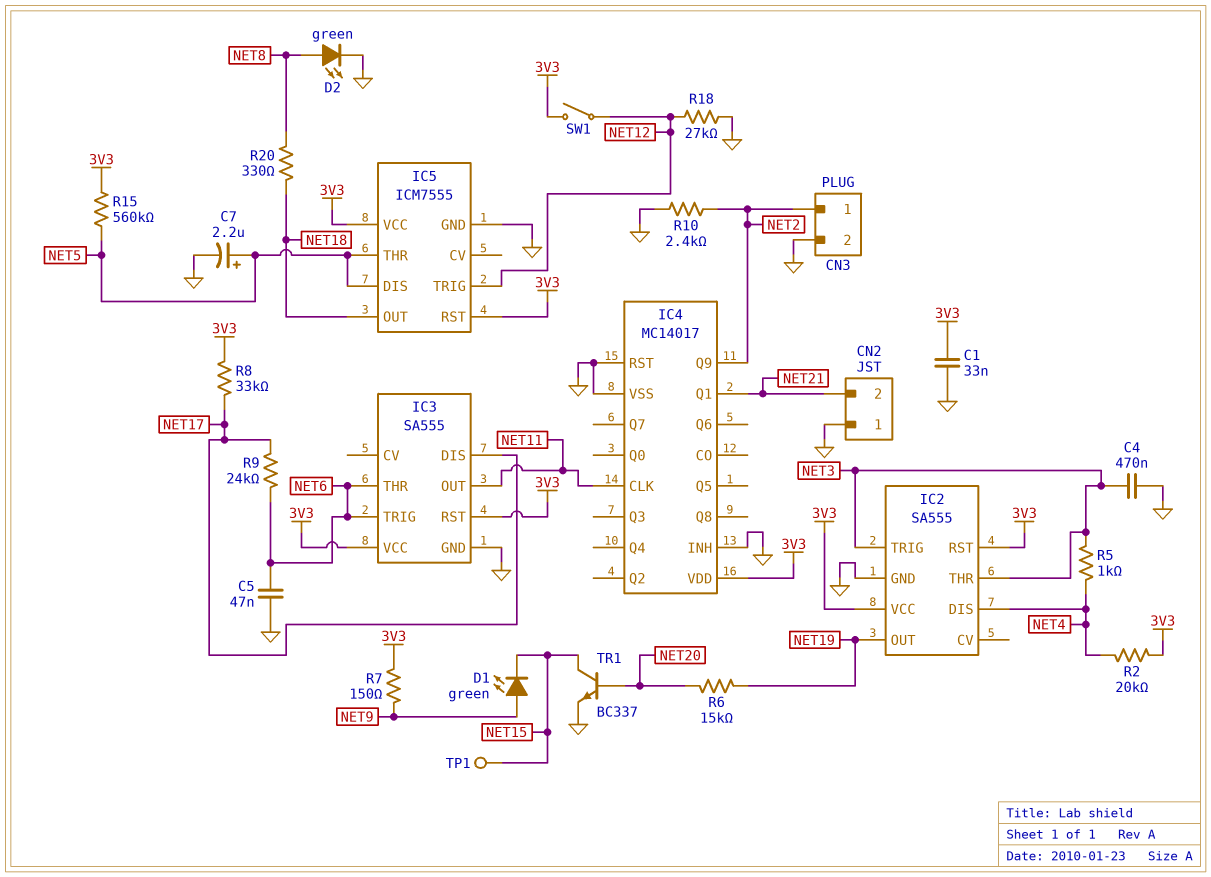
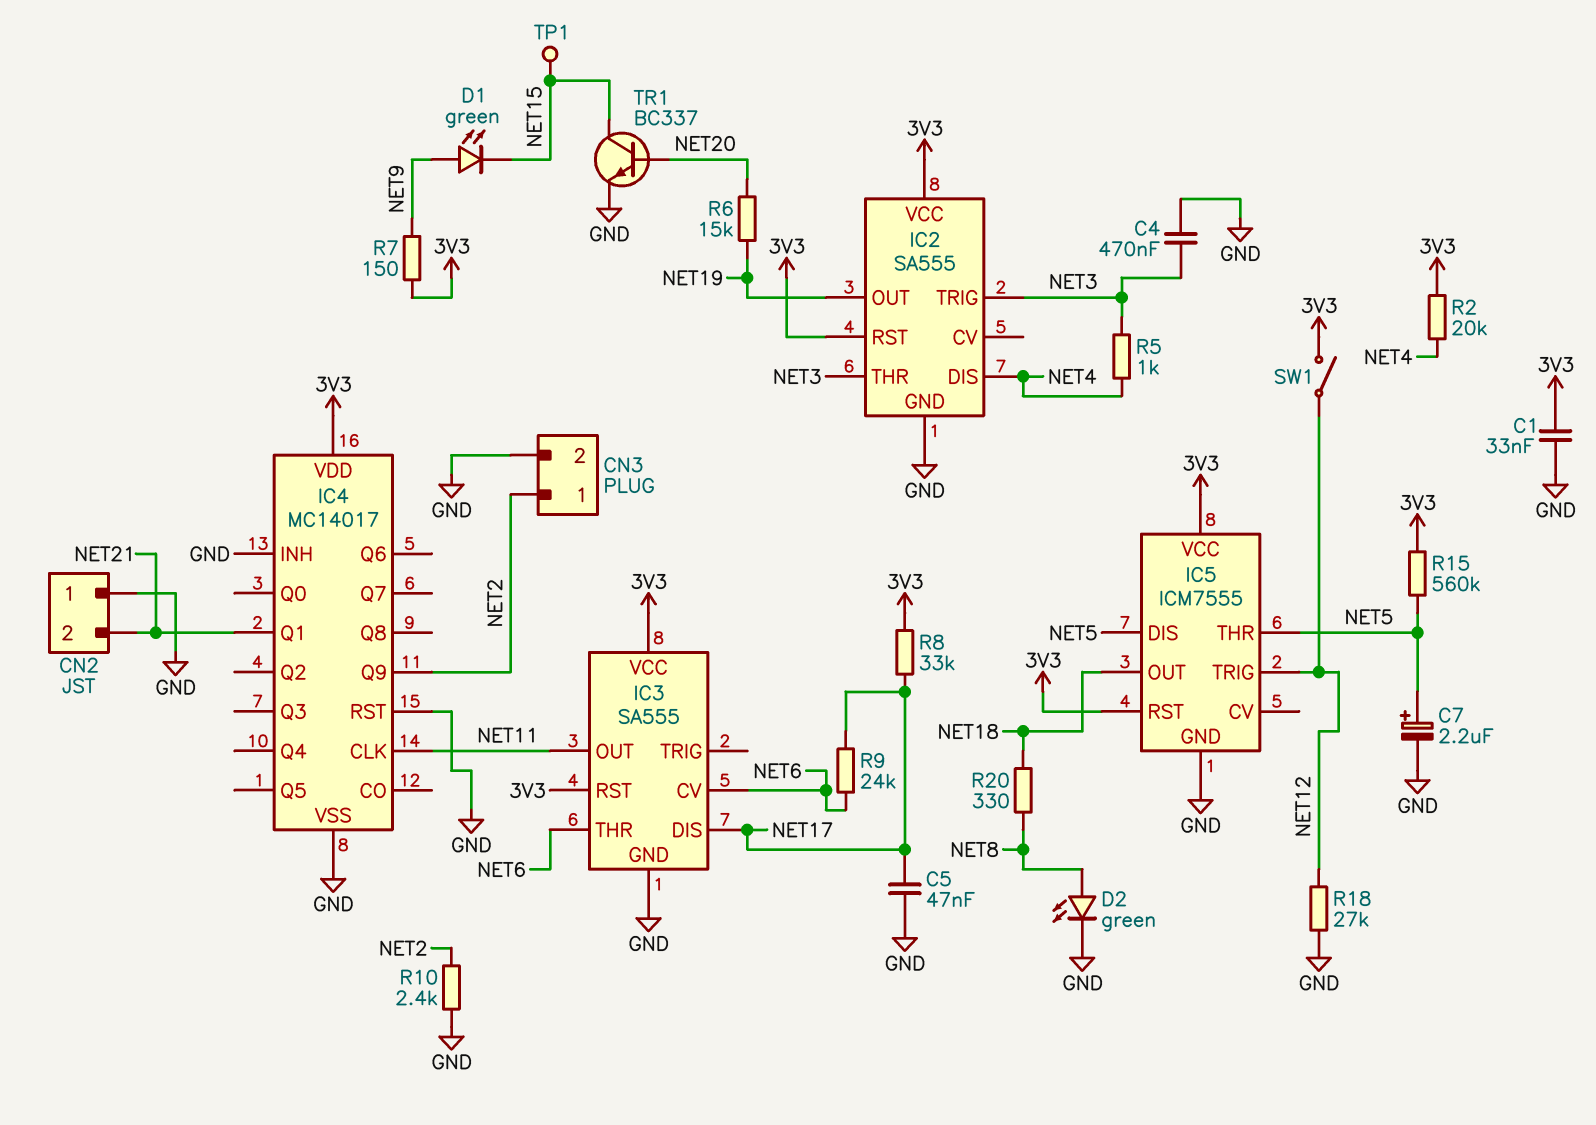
C5: 47nF (GND, NET6) -> 47nF (GND, NET17)
IC3 pin CV: none -> NET6
IC3 pin TRIG: NET6 -> none

